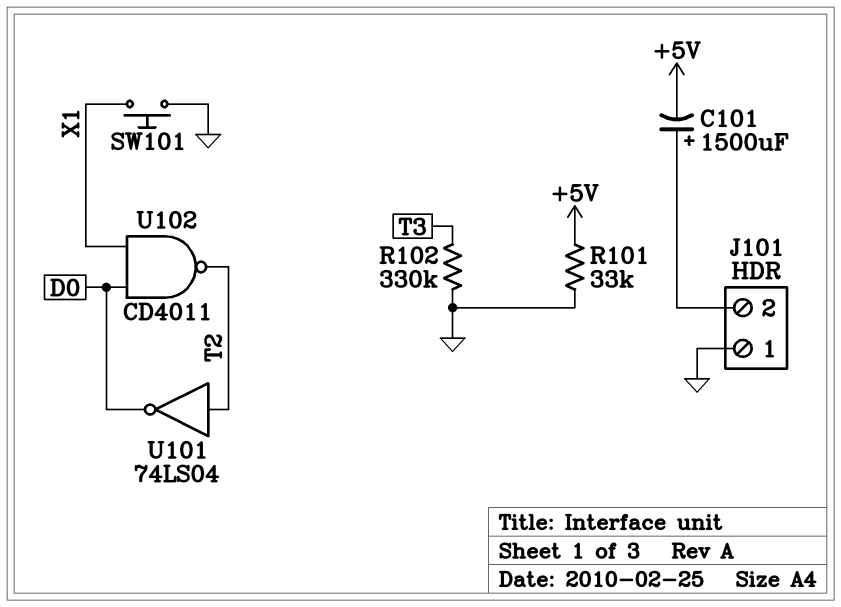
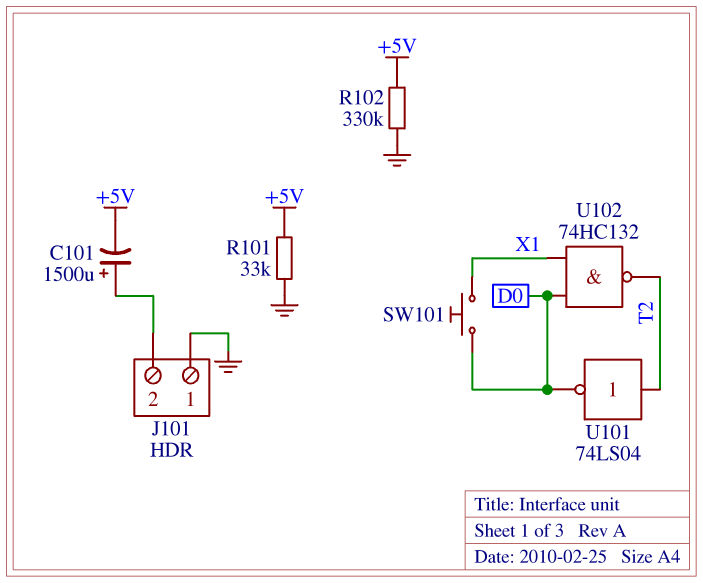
R102: 330k (GND, T3) -> 330k (+5V, GND)
SW101: button (GND, X1) -> button (D0, X1)
U102: NAND CD4011 (in D0, in X1, out T2) -> NAND 74HC132 (in D0, in X1, out T2)

